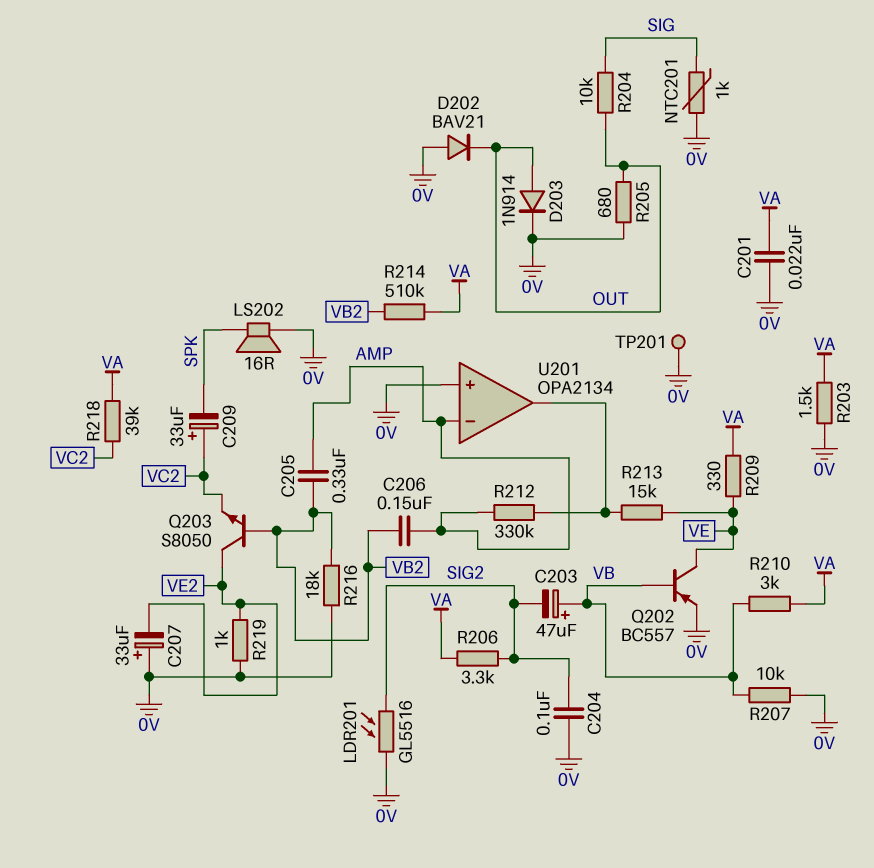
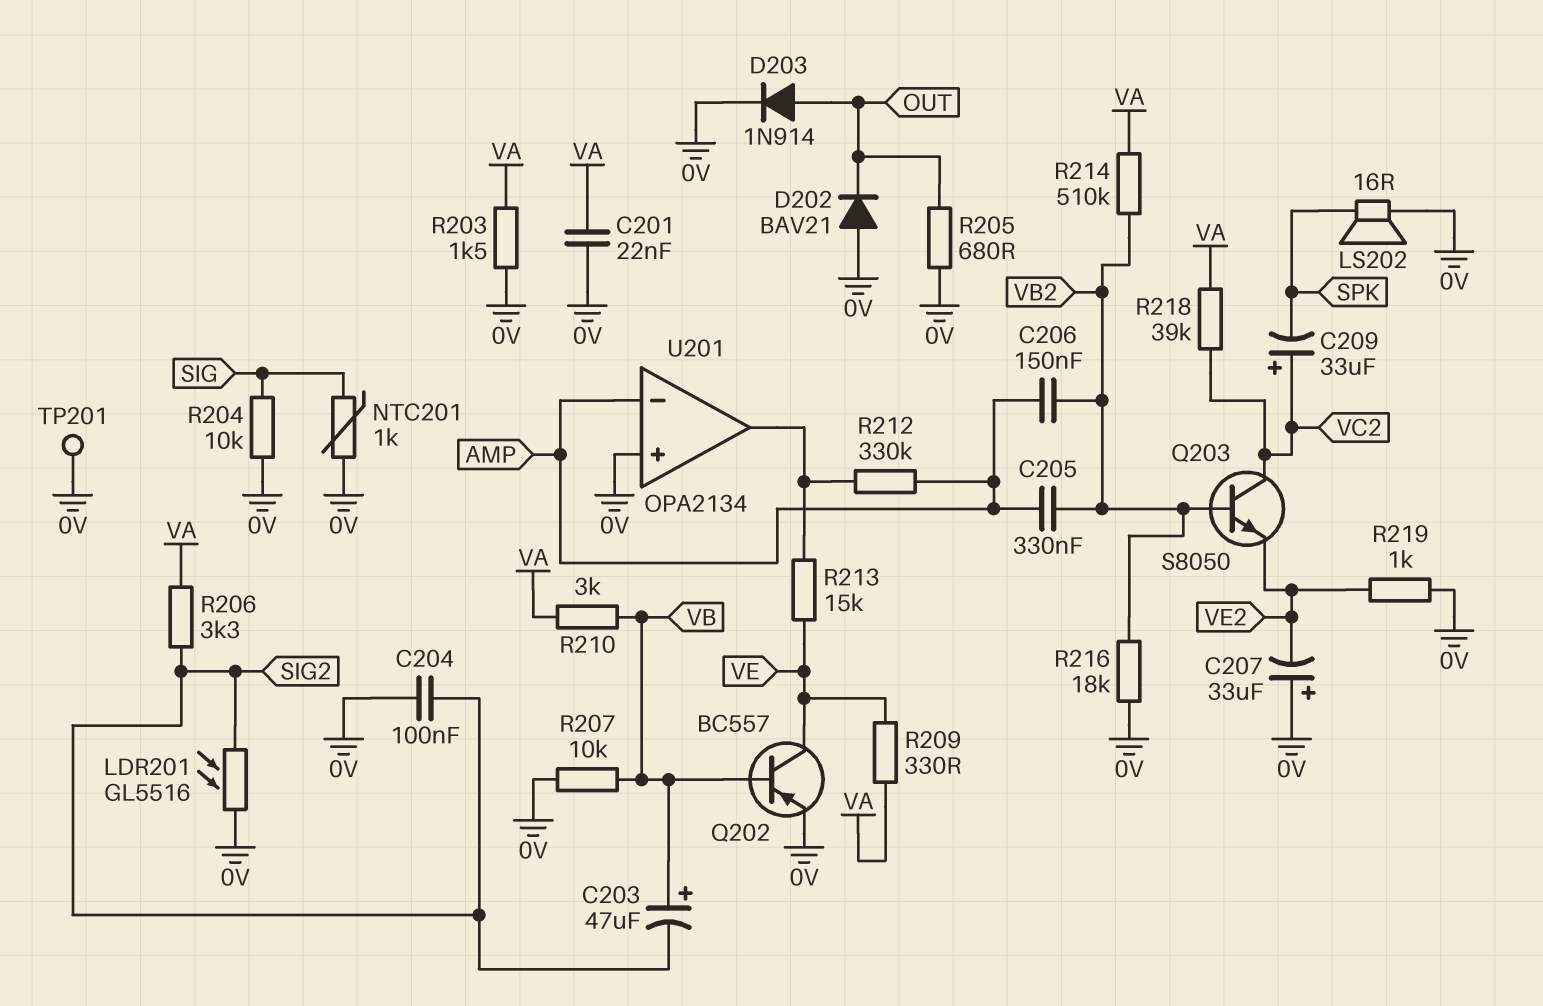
Q203: NPN S8050 (B VB2, C VE2, E VC2) -> NPN S8050 (B VB2, C VC2, E VE2)
R204: 10k (OUT, SIG) -> 10k (0V, SIG)

